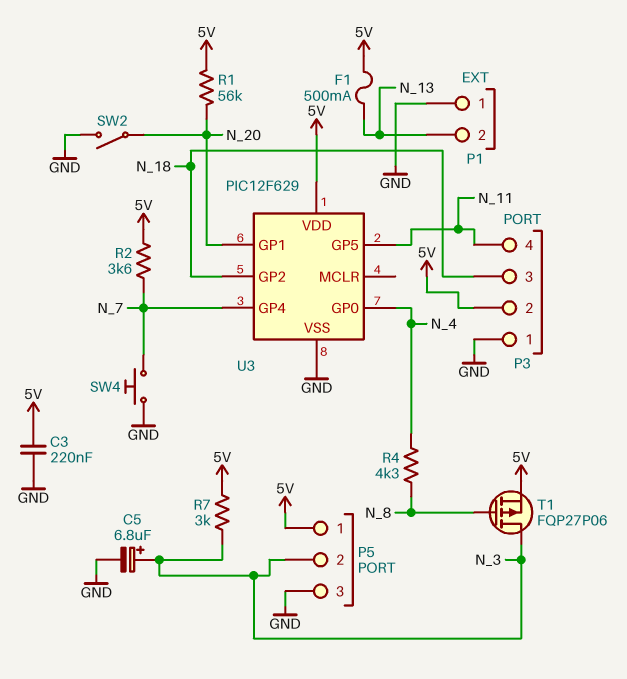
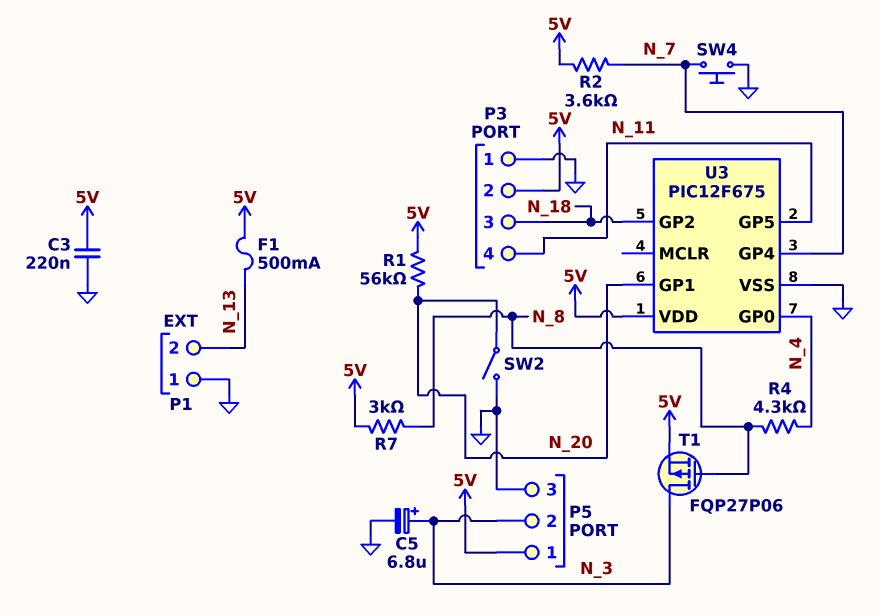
R7: 3k (5V, N_3) -> 3k (5V, N_8)
U3: PIC12F629 -> PIC12F675

